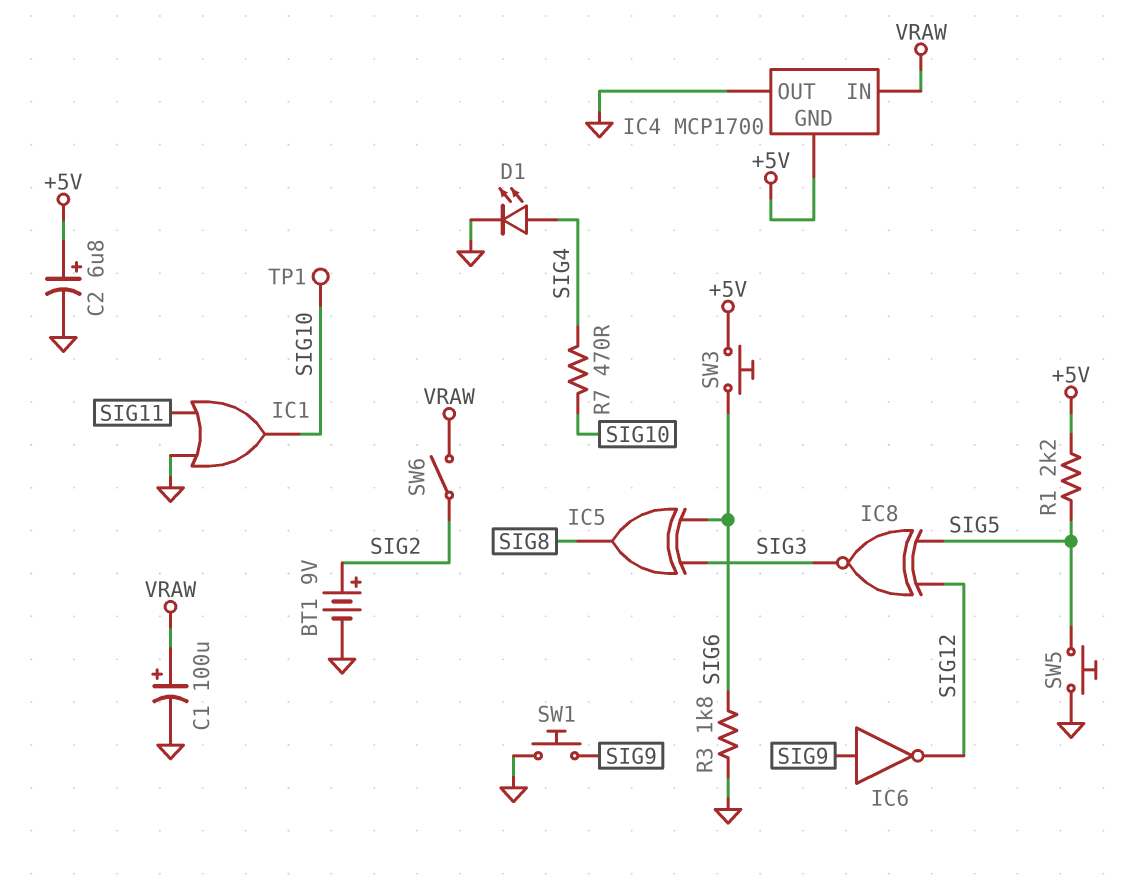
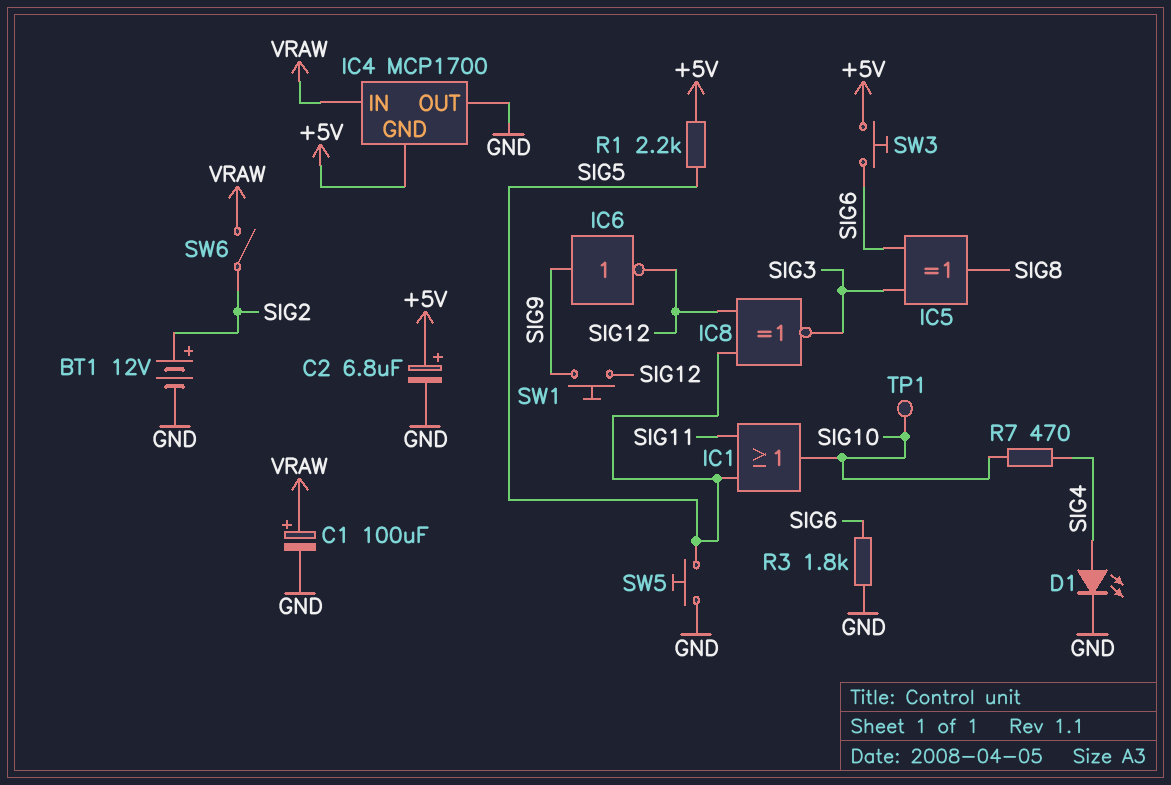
BT1: 9V (plus SIG2, minus GND) -> 12V (plus SIG2, minus GND)
IC1: OR (in GND, in SIG11, out SIG10) -> OR (in SIG5, in SIG11, out SIG10)
SW1: button (GND, SIG9) -> button (SIG9, SIG12)

